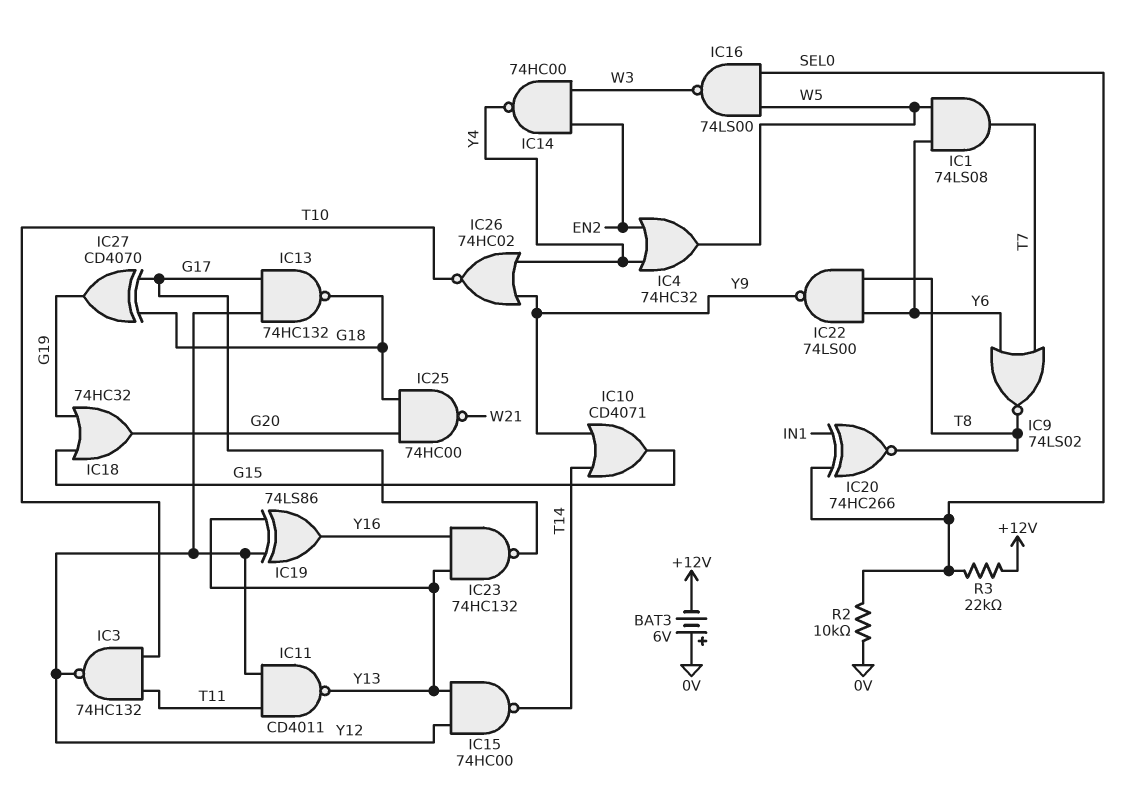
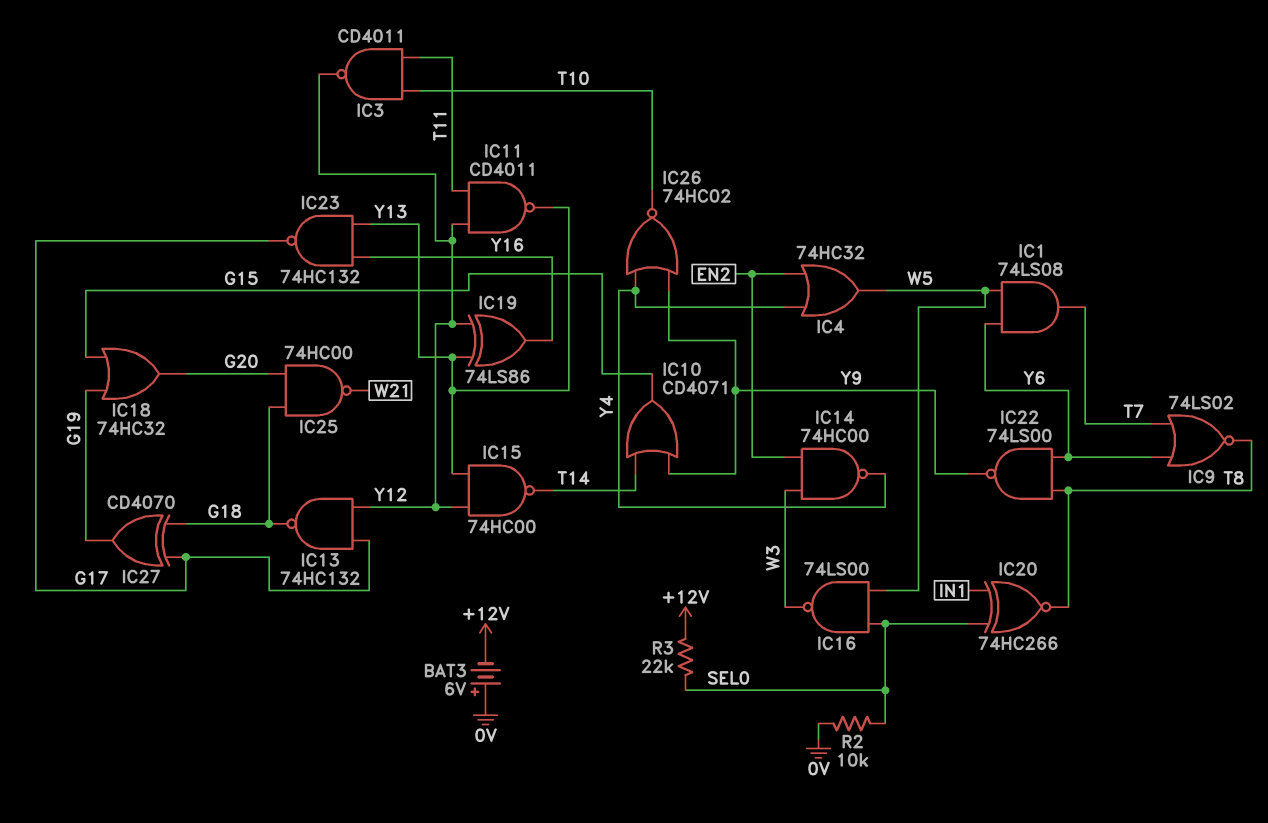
IC3: NAND 74HC132 (in T10, in T11, out Y12) -> NAND CD4011 (in T10, in T11, out Y12)

